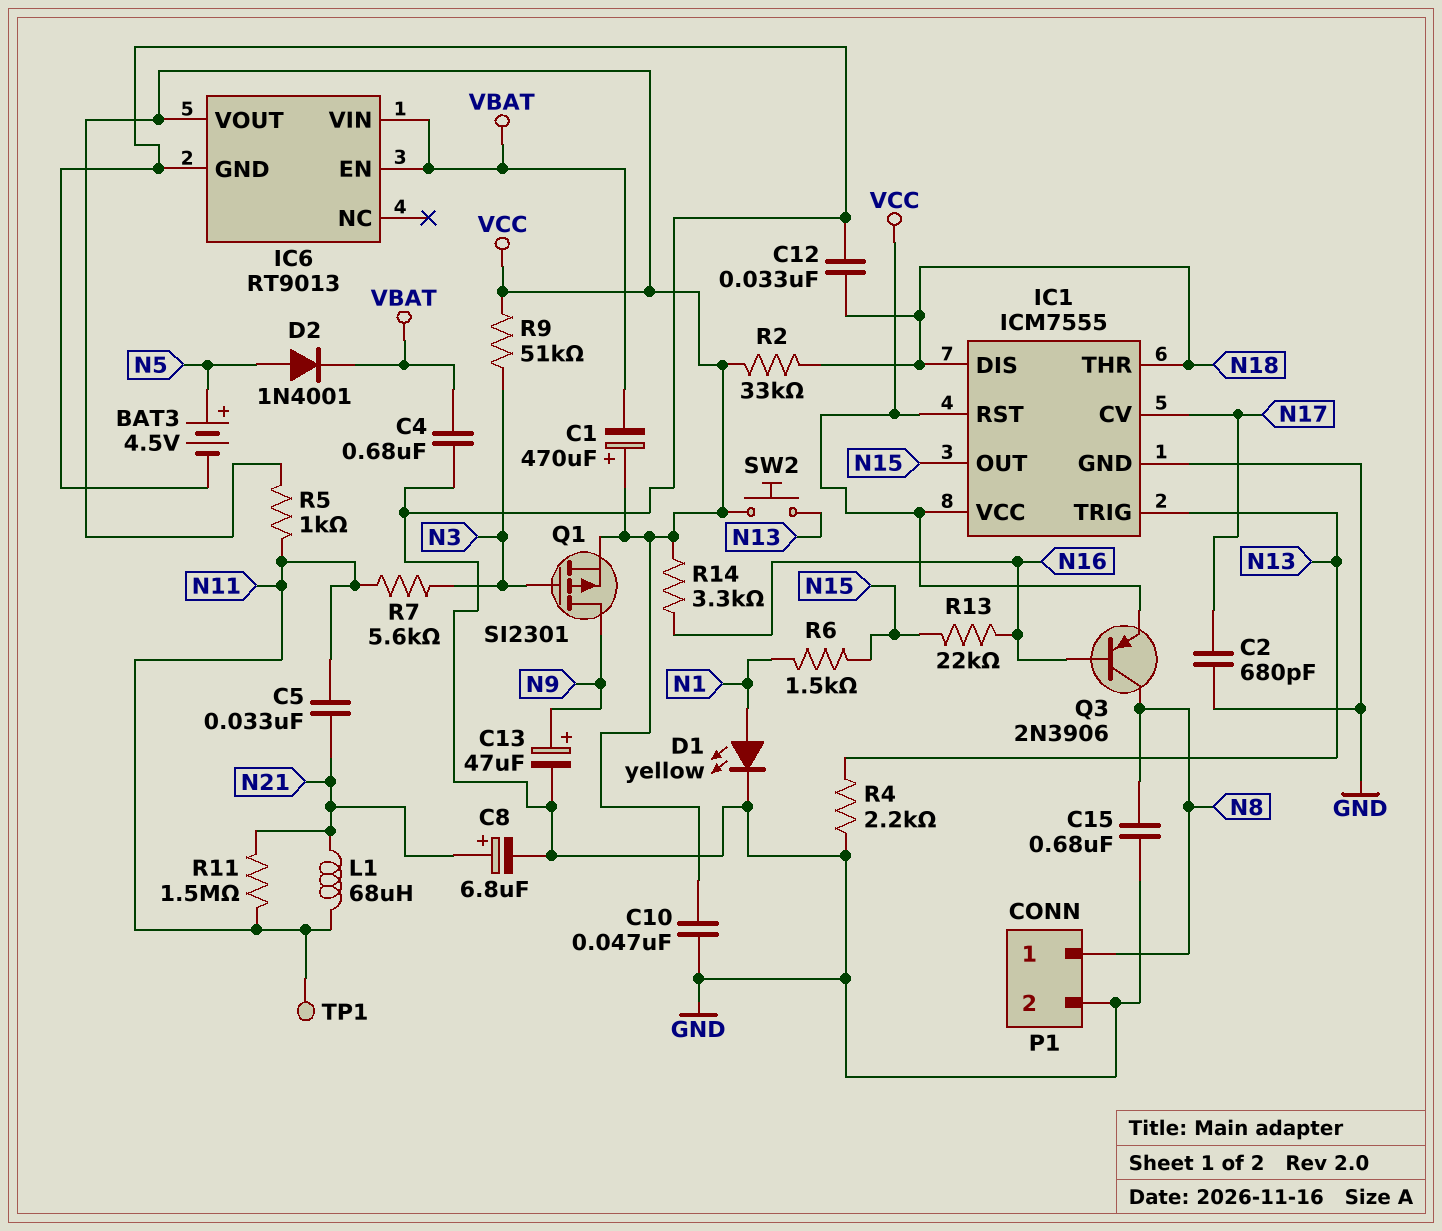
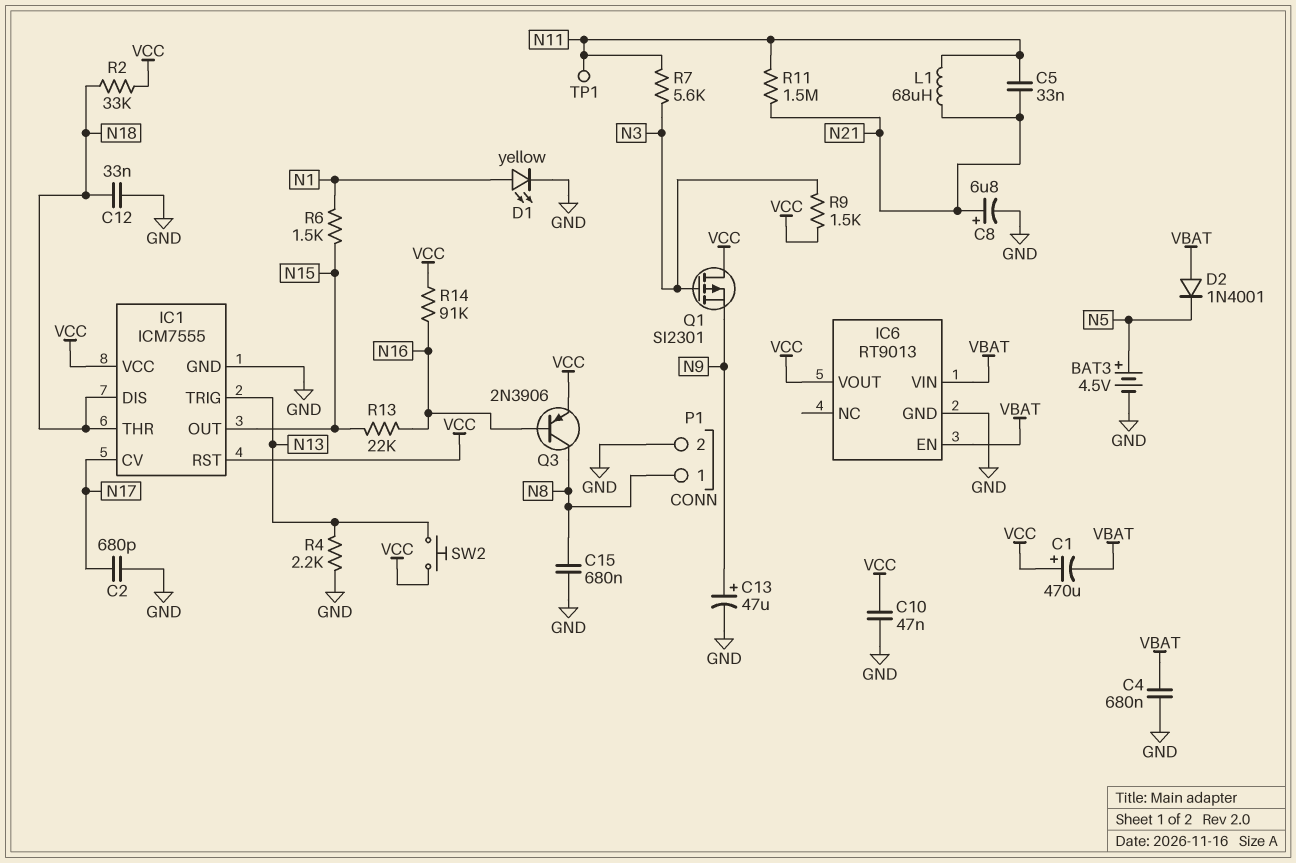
D2: diode 1N4001 (A N5, K VBAT) -> diode 1N4001 (A VBAT, K N5)
Q1: PMOS SI2301 (G N3, D N9, S VCC) -> PMOS SI2301 (G N3, D VCC, S N9)
R5: 1k (N11, VCC) -> none
R9: 51k (N3, VCC) -> 1.5k (N3, VCC)
R14: 3.3k (N16, VCC) -> 91k (N16, VCC)

